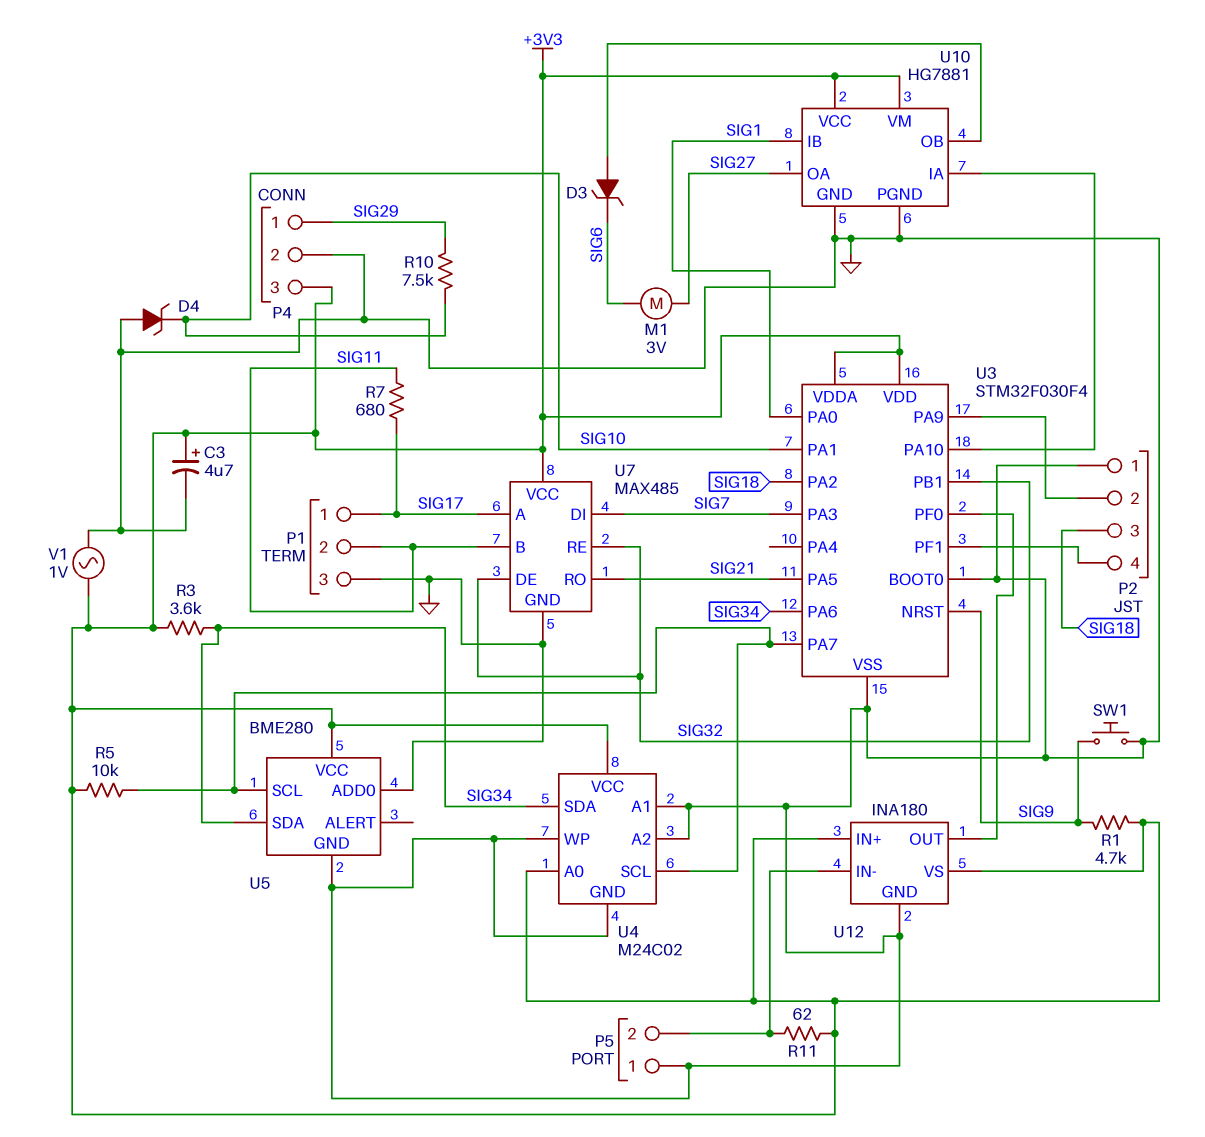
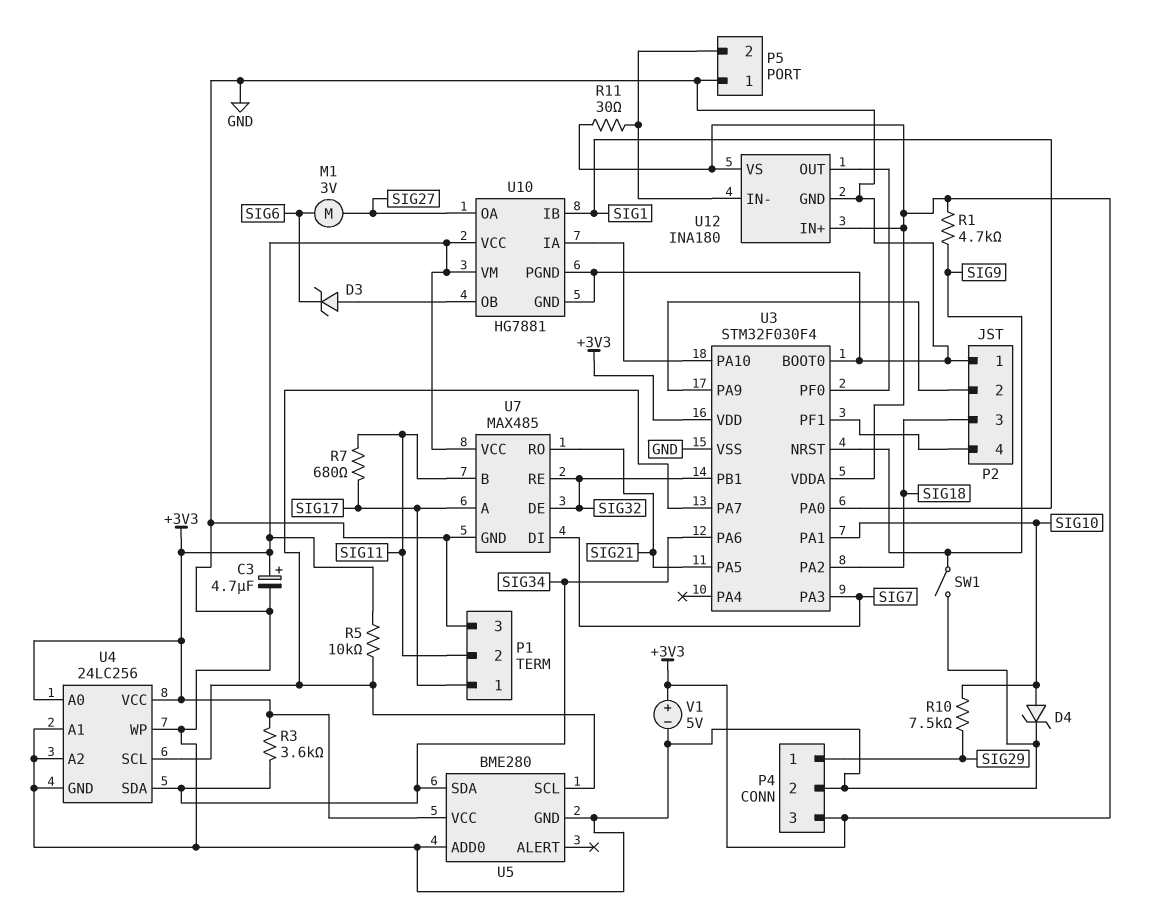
D4: zener (A GND, K SIG10) -> zener (A SIG10, K GND)
R11: 62 (+3V3, P5/2) -> 30 (+3V3, P5/2)
SW1: button (GND, SIG9) -> switch (GND, SIG9)
U4: M24C02 -> 24LC256
V1: AC 1V (+3V3, GND) -> 5V (plus +3V3, minus GND)

